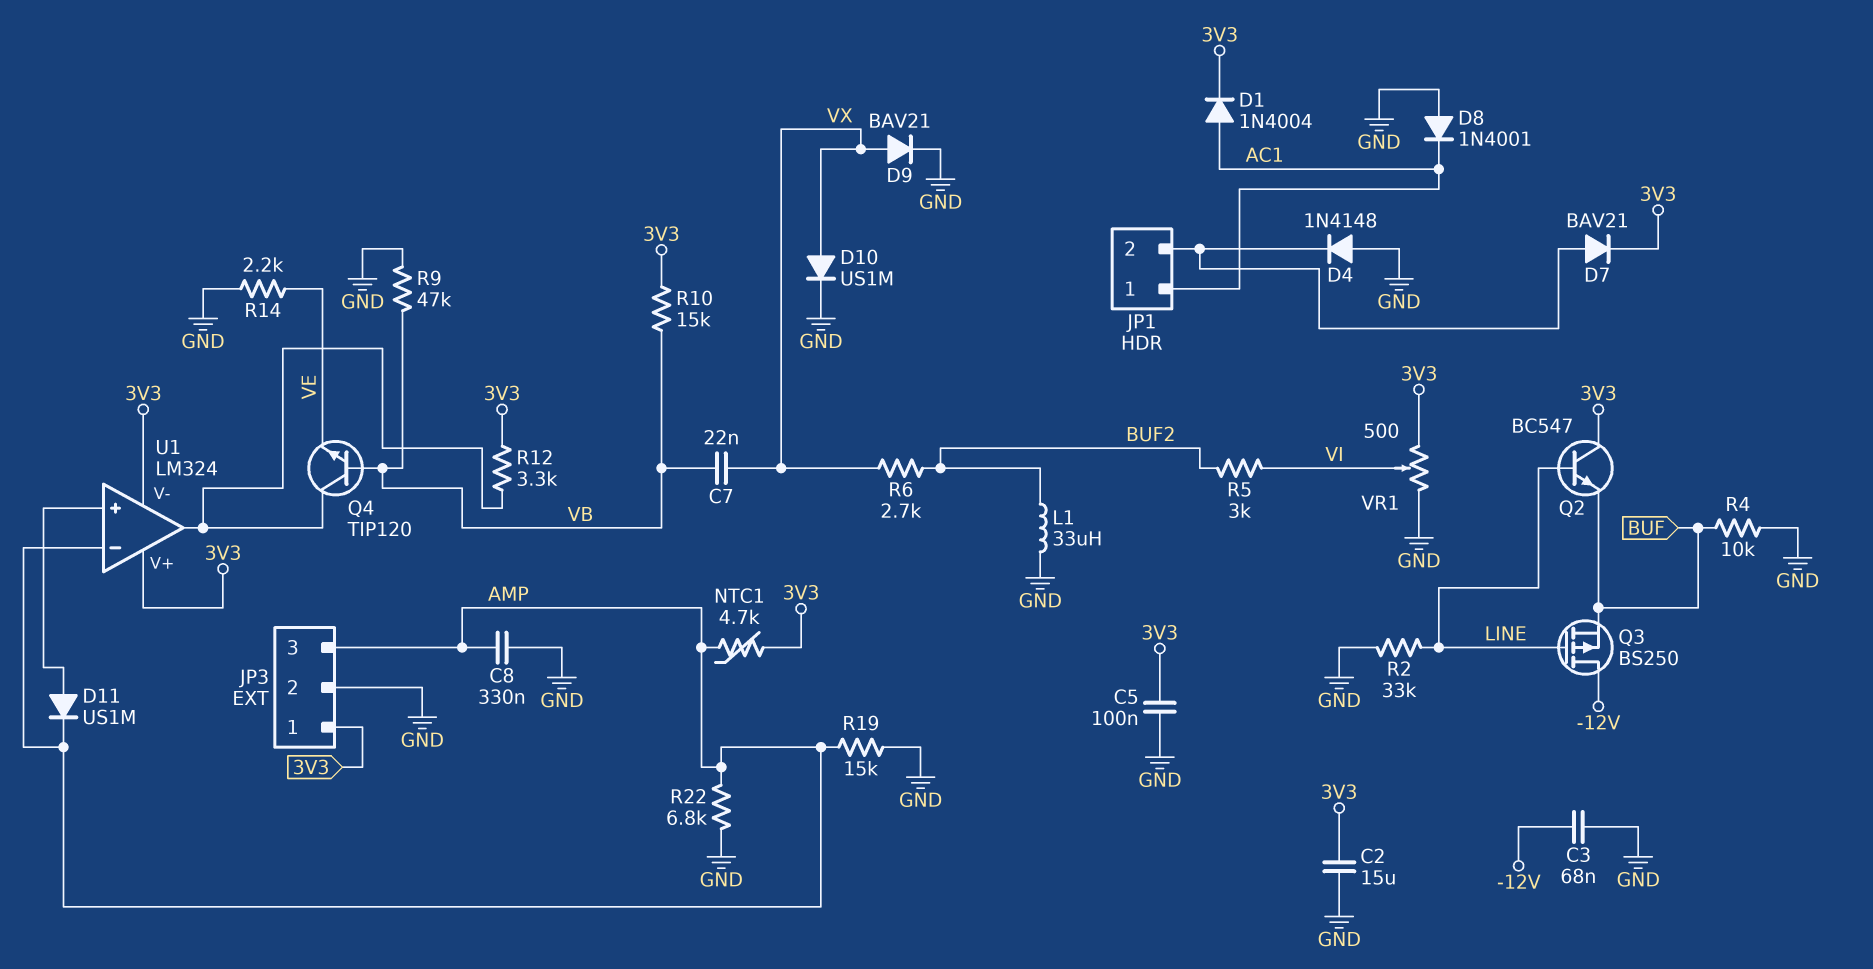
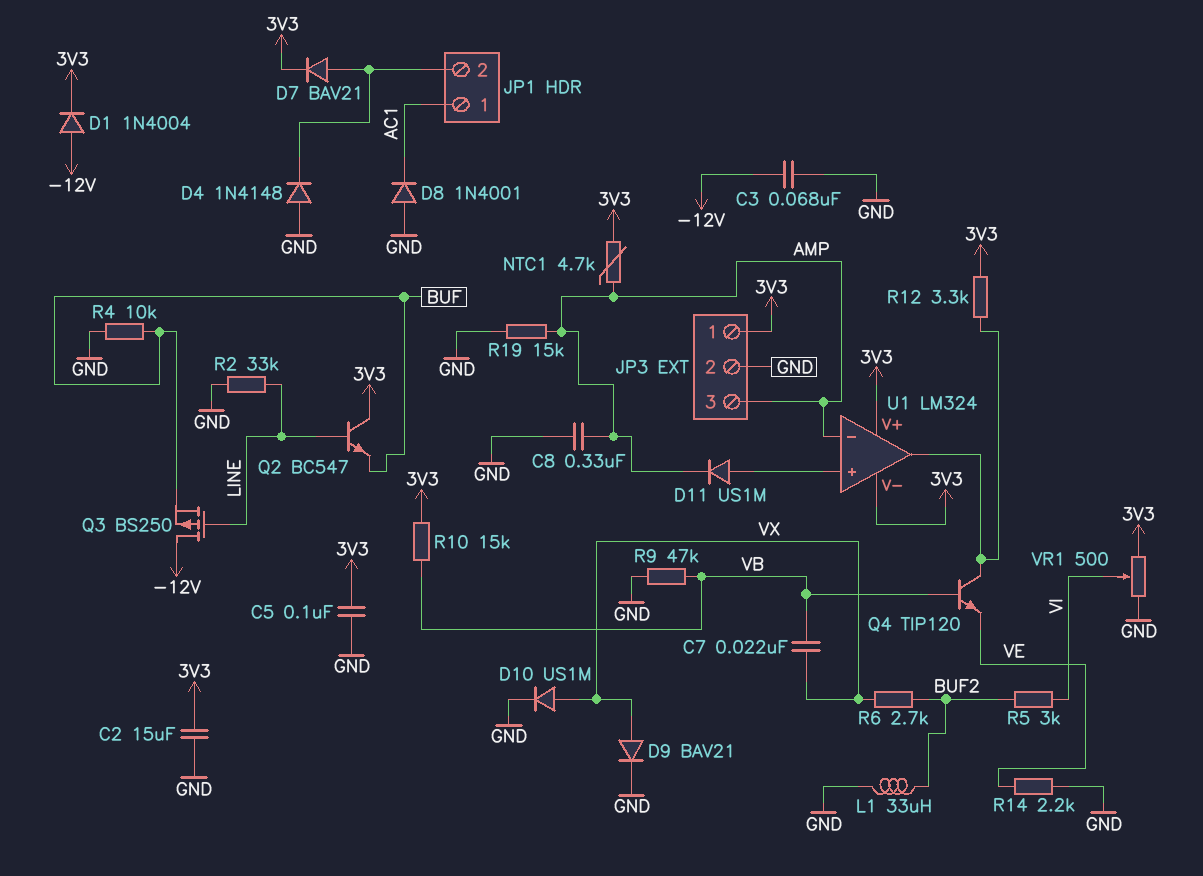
D1: diode 1N4004 (A AC1, K 3V3) -> diode 1N4004 (A -12V, K 3V3)
R22: 6.8k (AMP, GND) -> none

